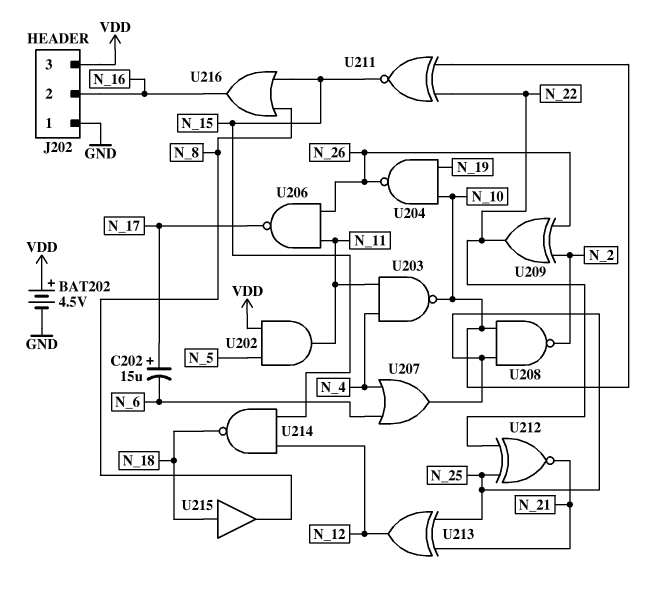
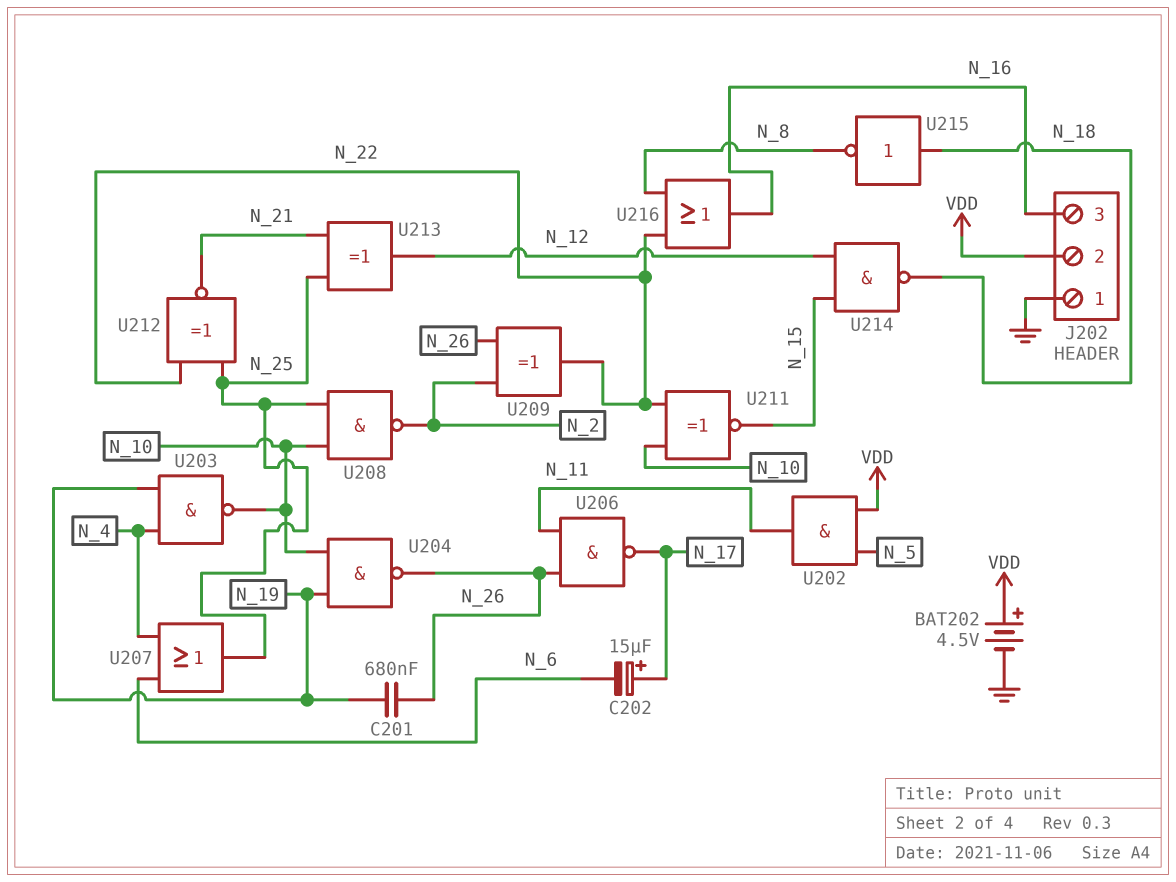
C201: none -> 680nF (N_19, N_26)
J202 pin 2: N_16 -> VDD
J202 pin 3: VDD -> N_16
U203: NAND (in N_4, in N_11, out N_10) -> NAND (in N_4, in N_19, out N_10)
U215: buffer (in N_18, out N_8) -> NOT (in N_18, out N_8)
U216: OR (in N_8, in N_15, out N_16) -> OR (in N_8, in N_22, out N_16)

